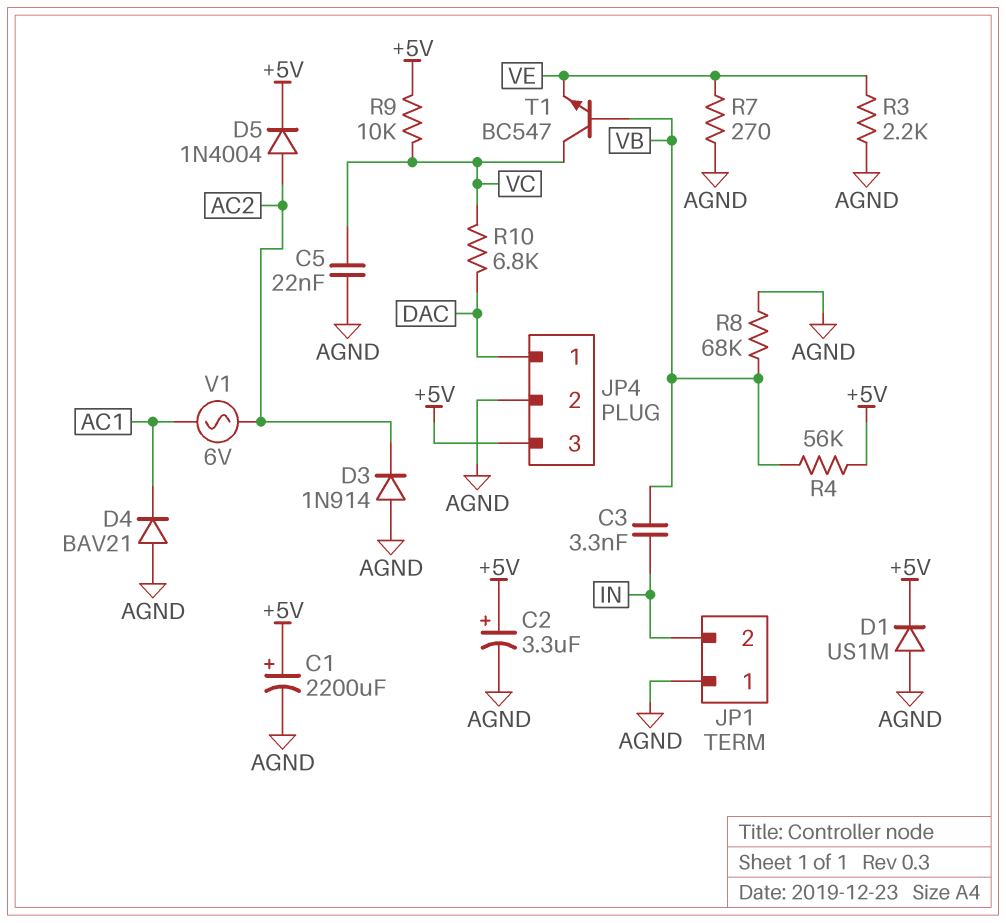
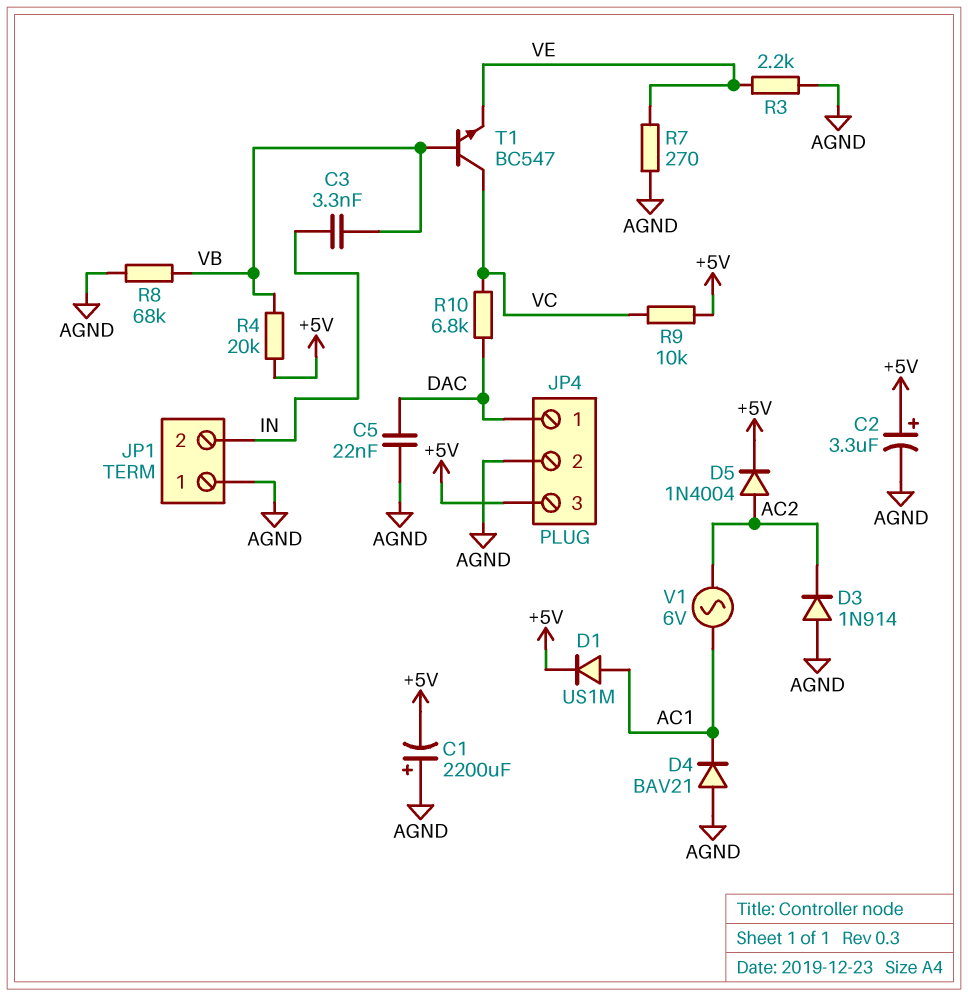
C1: 2200uF (plus +5V, minus AGND) -> 2200uF (plus AGND, minus +5V)
C5: 22nF (AGND, VC) -> 22nF (AGND, DAC)
D1: diode US1M (A AGND, K +5V) -> diode US1M (A AC1, K +5V)
R4: 56k (+5V, VB) -> 20k (+5V, VB)

